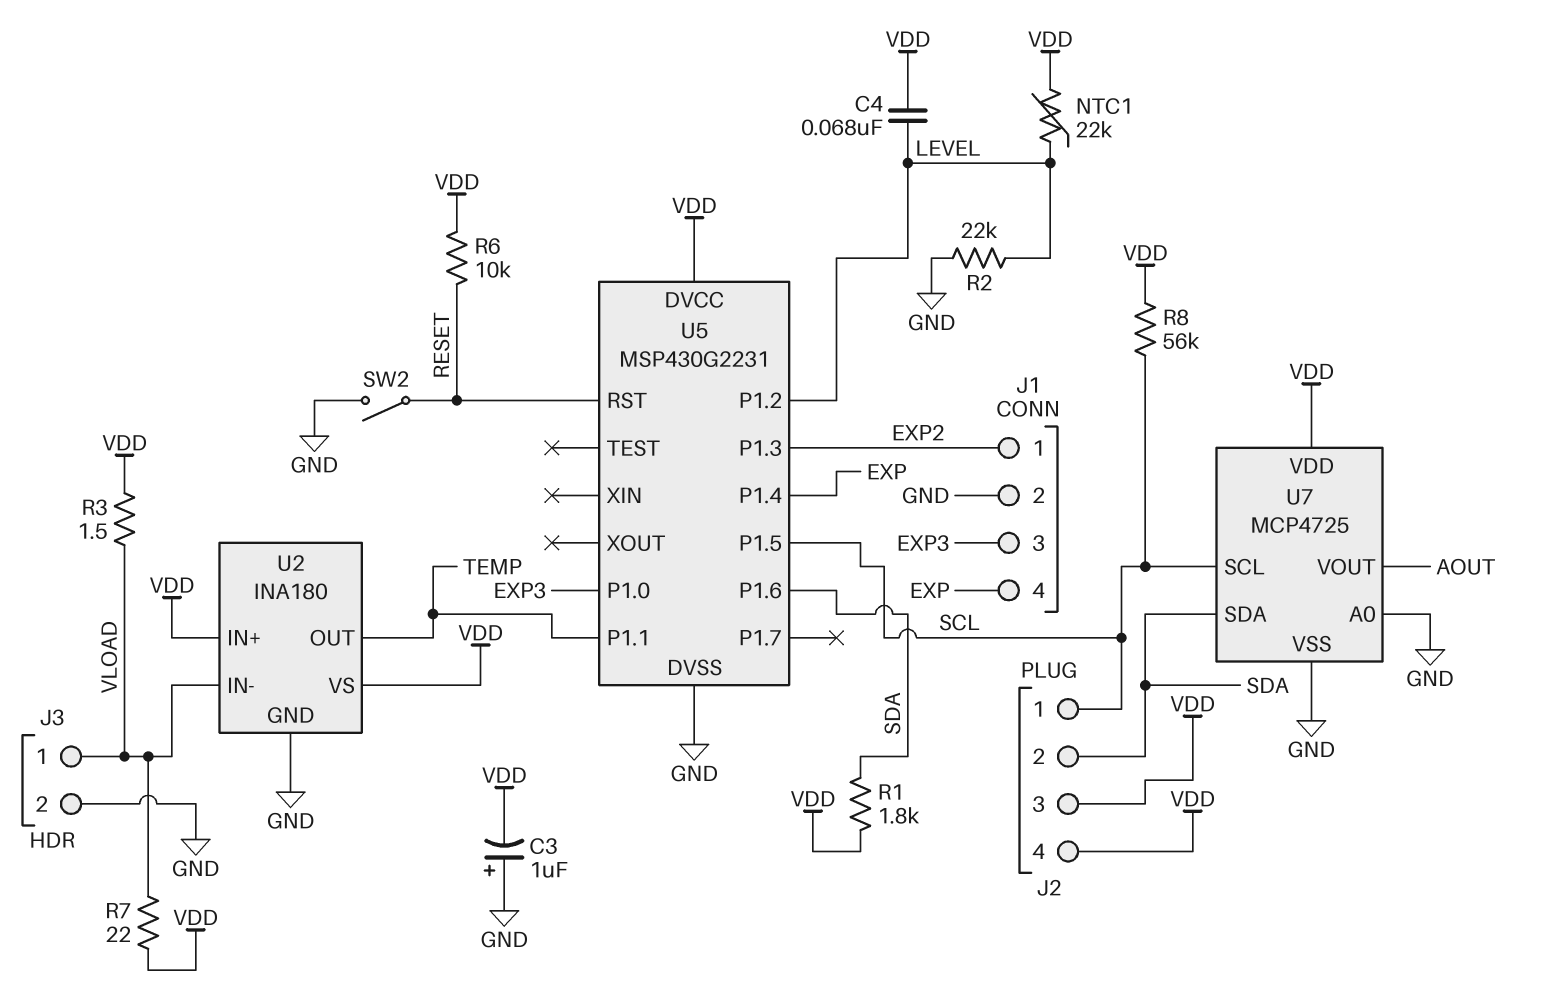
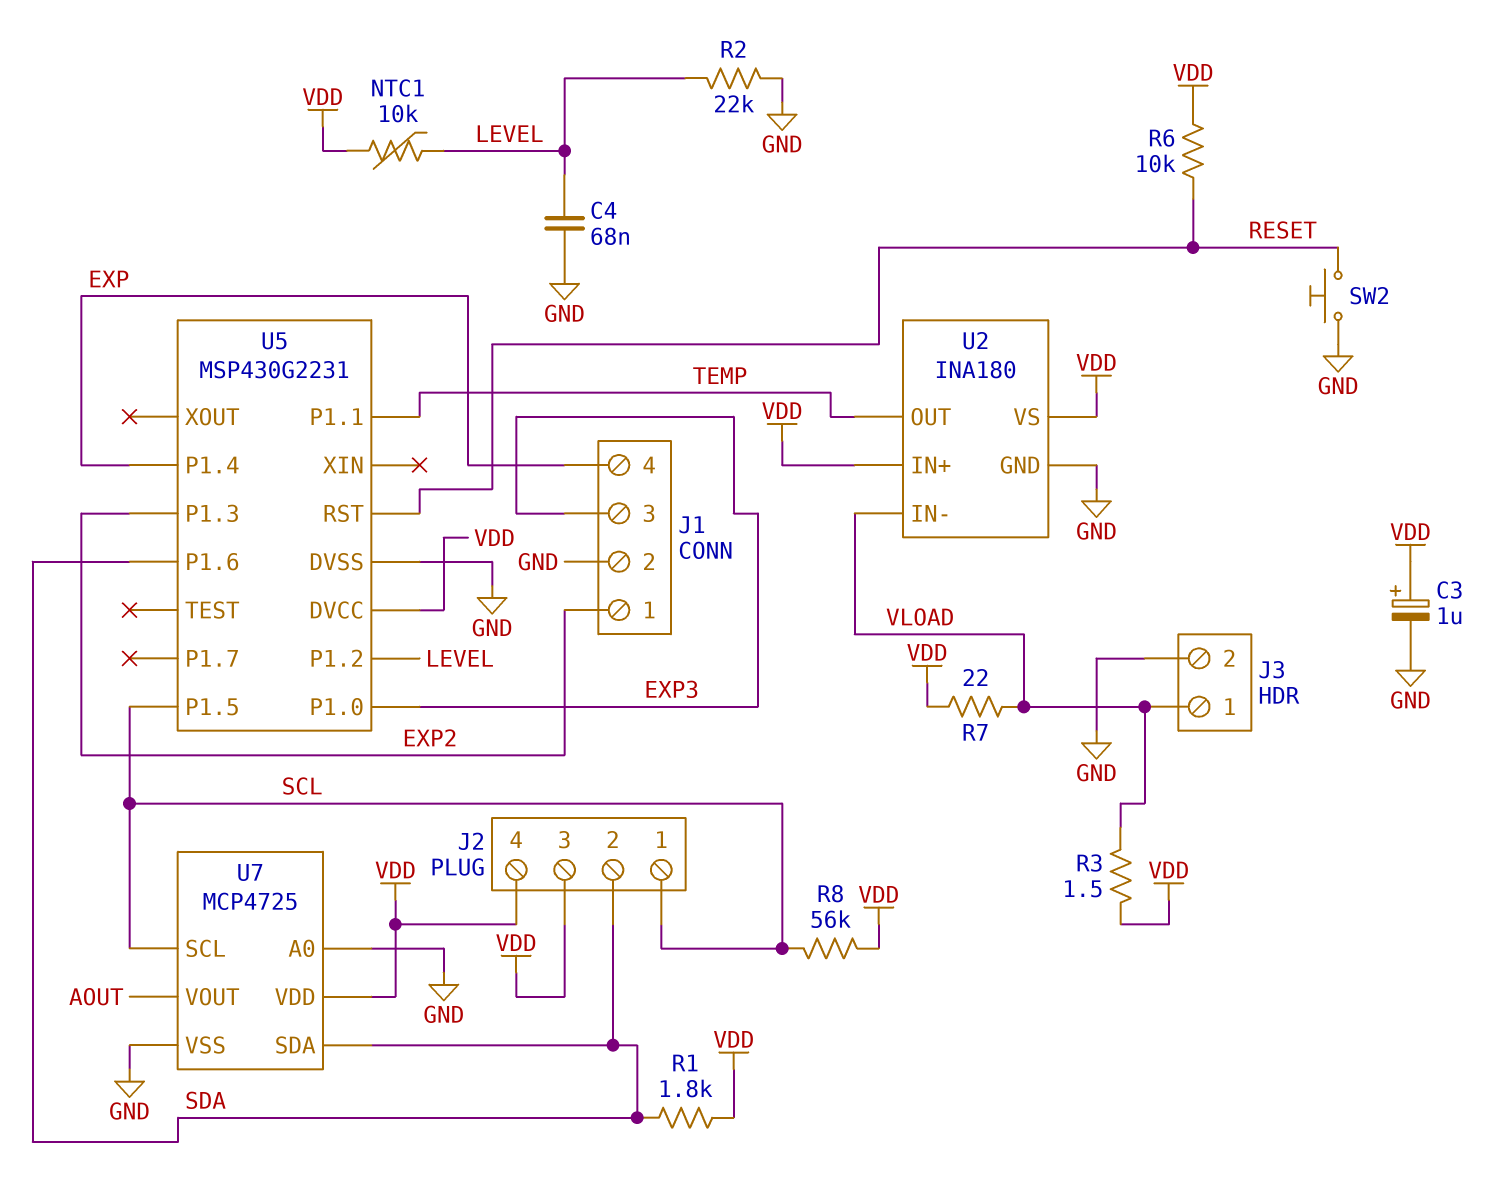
C3: 1uF (plus GND, minus VDD) -> 1uF (plus VDD, minus GND)
C4: 68nF (LEVEL, VDD) -> 68nF (GND, LEVEL)
NTC1: 22k (LEVEL, VDD) -> 10k (LEVEL, VDD)
SW2: switch (GND, RESET) -> button (GND, RESET)

